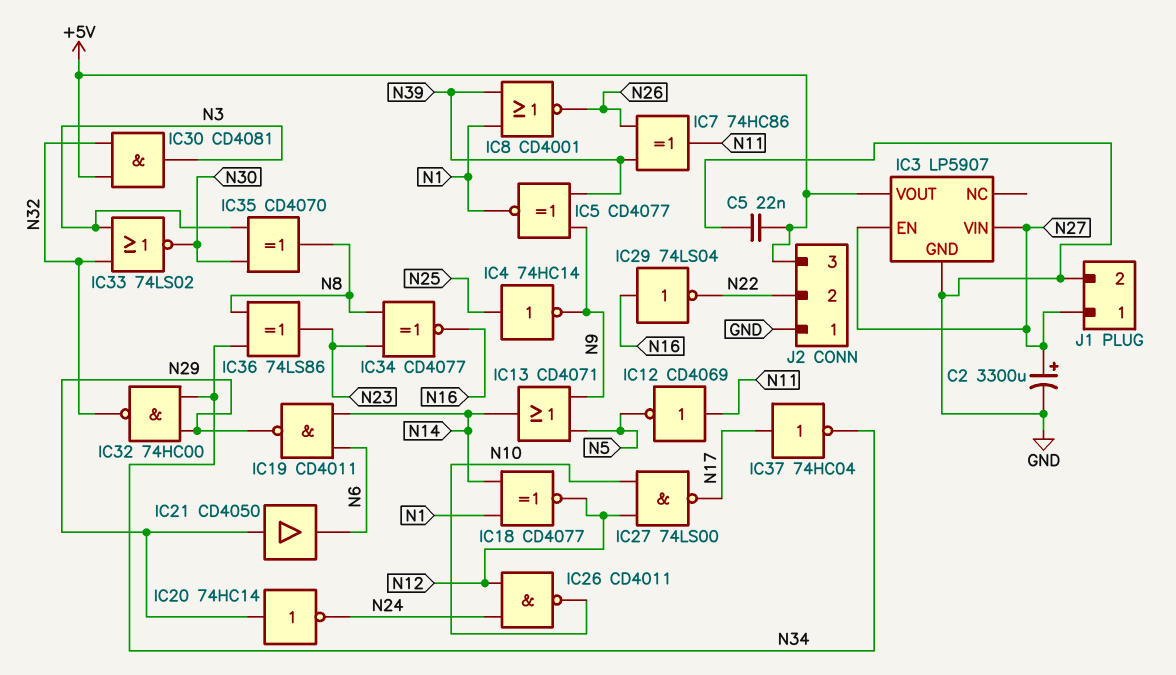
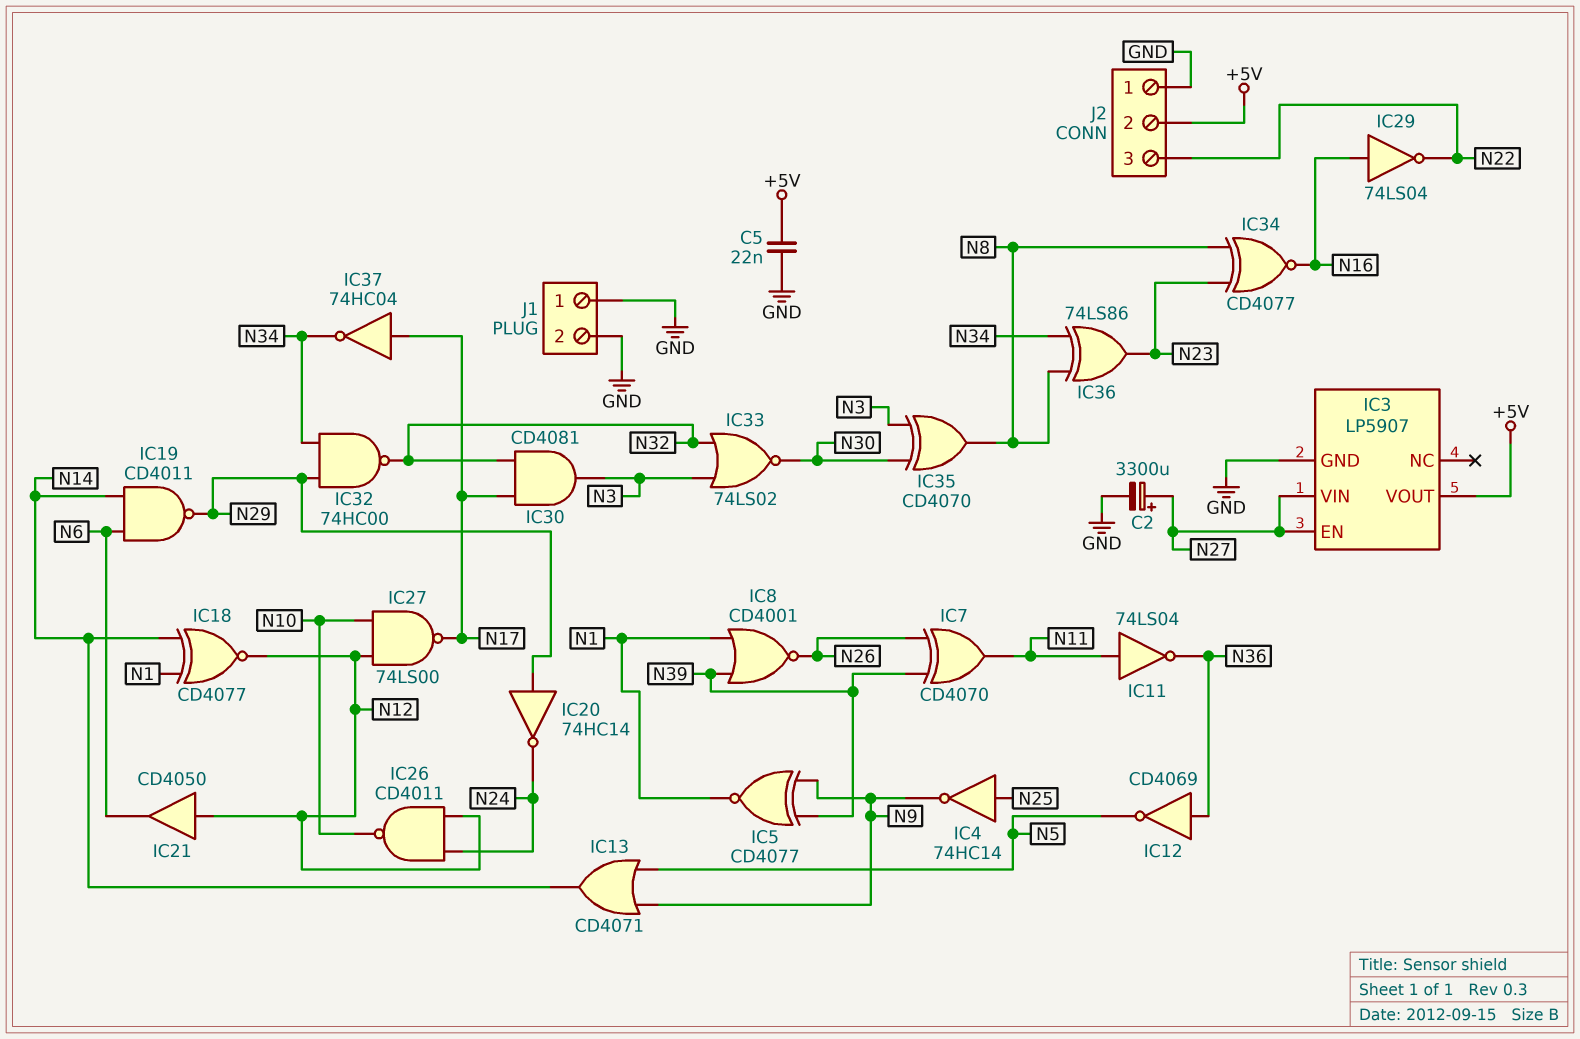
IC7: XOR 74HC86 (in N26, in N39, out N11) -> XOR CD4070 (in N26, in N39, out N11)
IC11: none -> NOT 74LS04 (in N11, out N36)
IC12: NOT CD4069 (in N11, out N5) -> NOT CD4069 (in N36, out N5)
IC21: buffer CD4050 (in N29, out N6) -> buffer CD4050 (in N12, out N6)
IC30: AND CD4081 (in +5V, in N32, out N3) -> AND CD4081 (in N17, in N32, out N3)
J1 pin 1: N27 -> GND
J2 pin 2: N22 -> +5V
J2 pin 3: +5V -> N22

